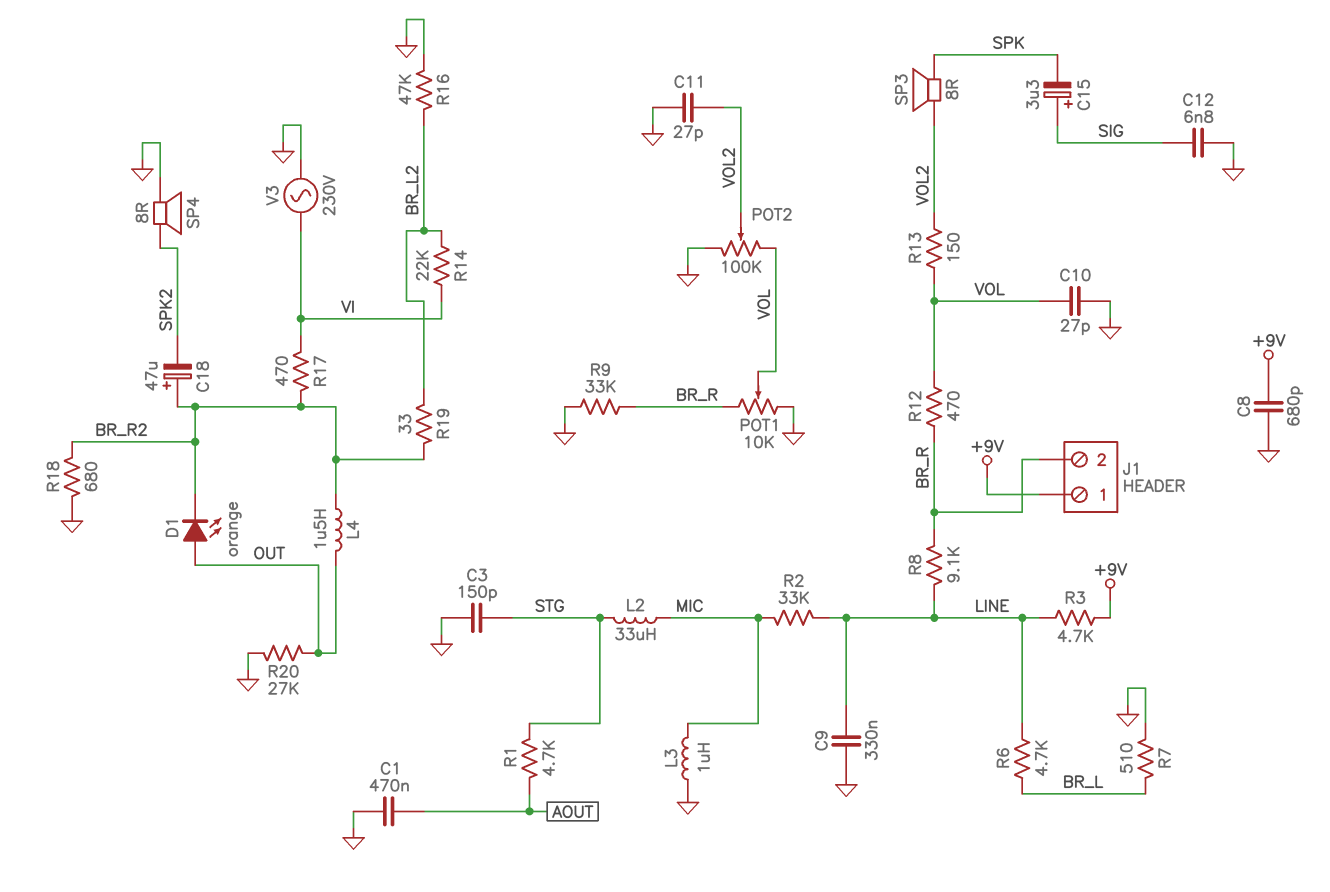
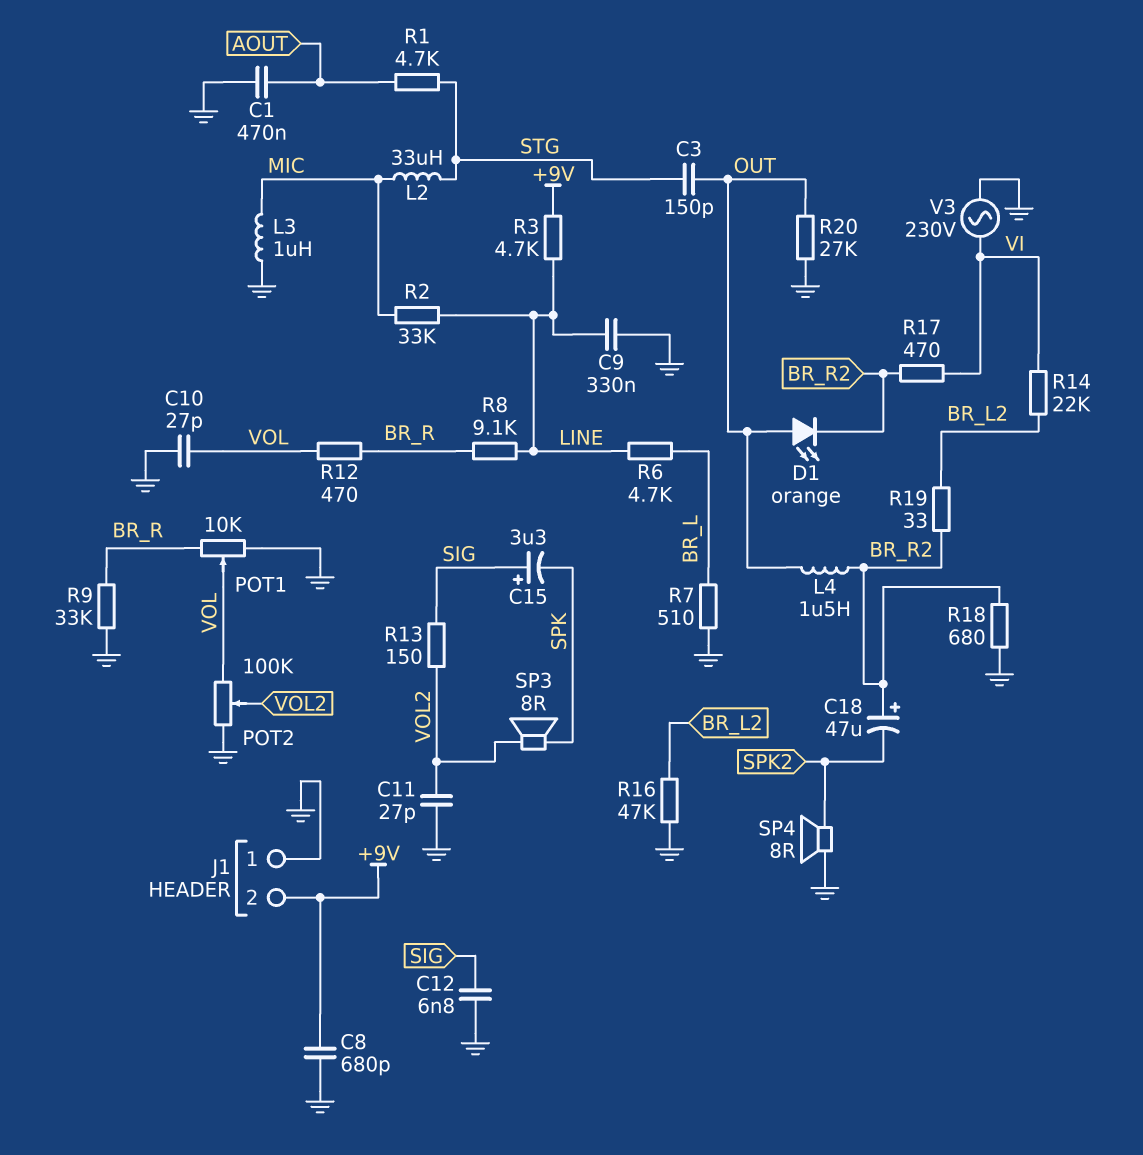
C3: 150pF (GND, STG) -> 150pF (OUT, STG)
J1 pin 1: +9V -> GND
J1 pin 2: BR_R -> +9V
R13: 150 (VOL, VOL2) -> 150 (SIG, VOL2)

